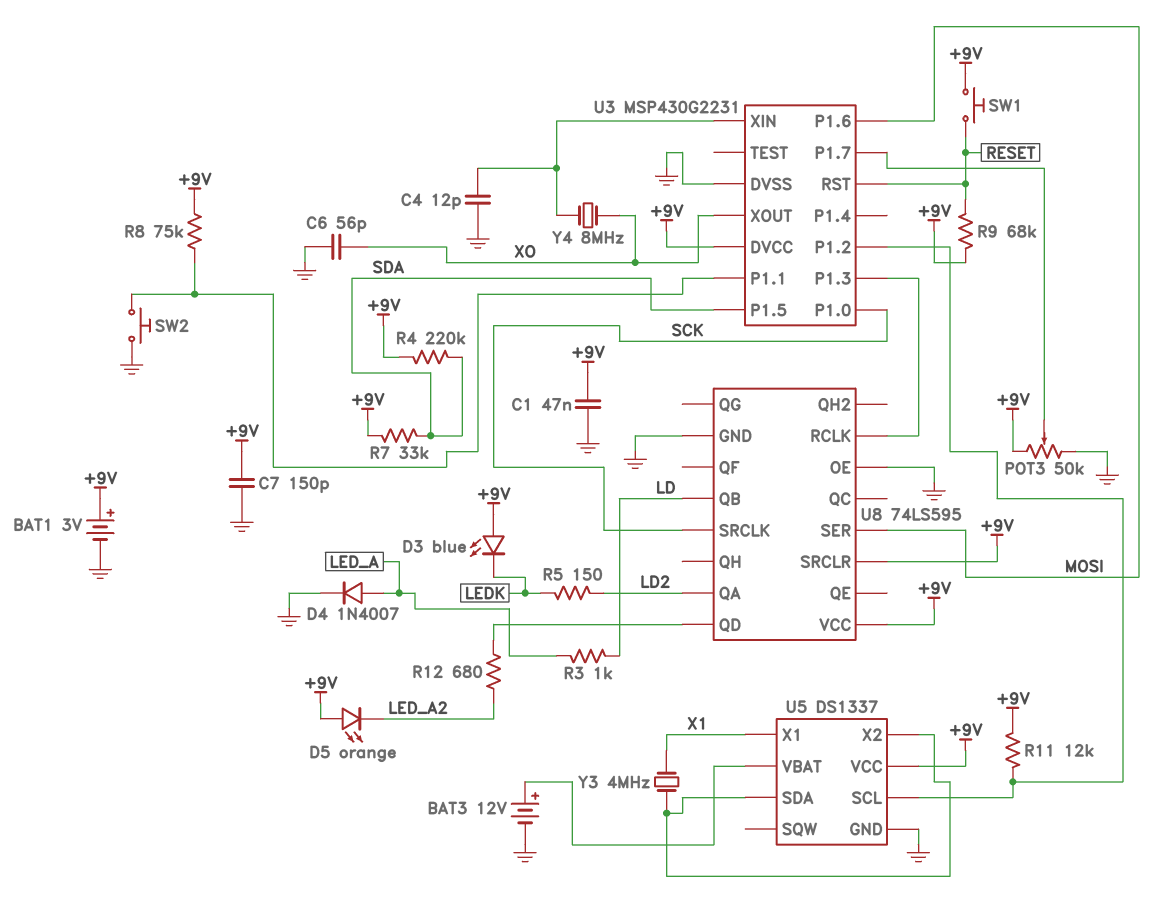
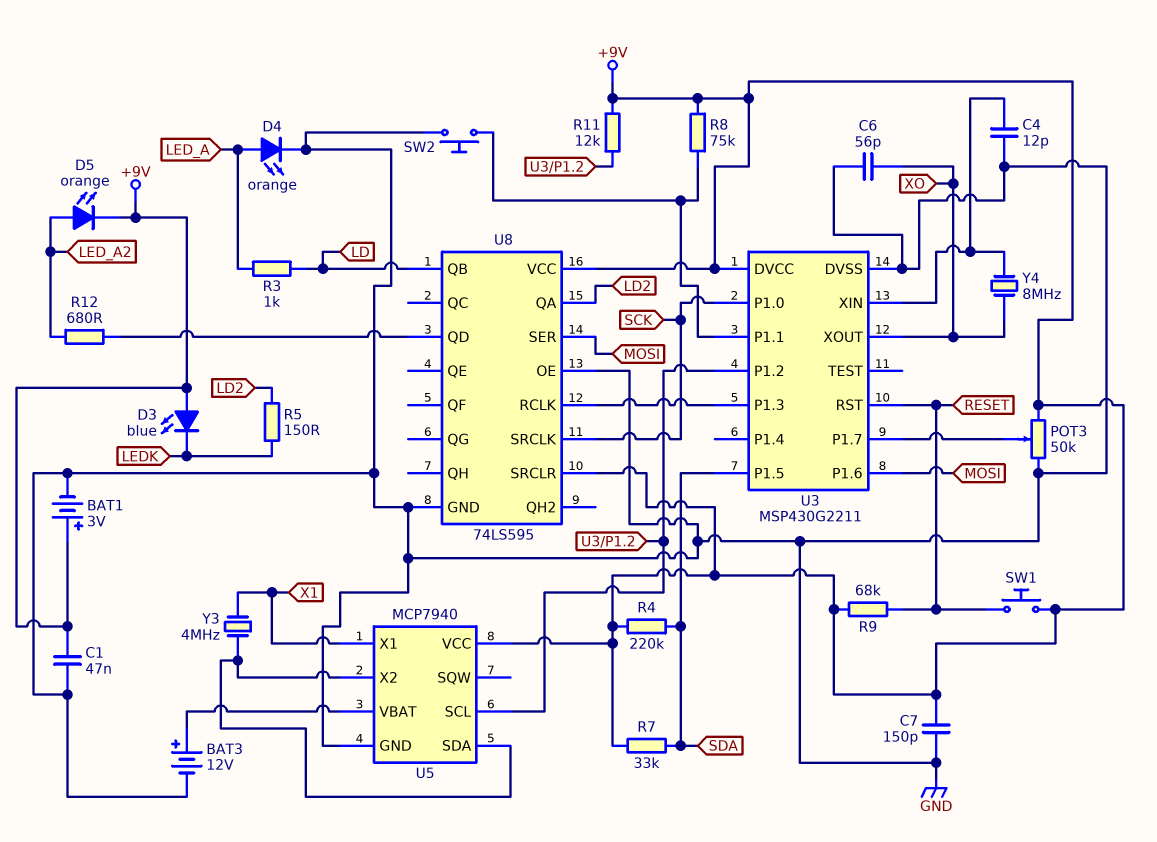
D4: diode 1N4007 (A LED_A, K GND) -> LED orange (A LED_A, K GND)
D5: LED orange (A +9V, K LED_A2) -> LED orange (A LED_A2, K +9V)
U3: MSP430G2231 -> MSP430G2211
U5: DS1337 -> MCP7940

